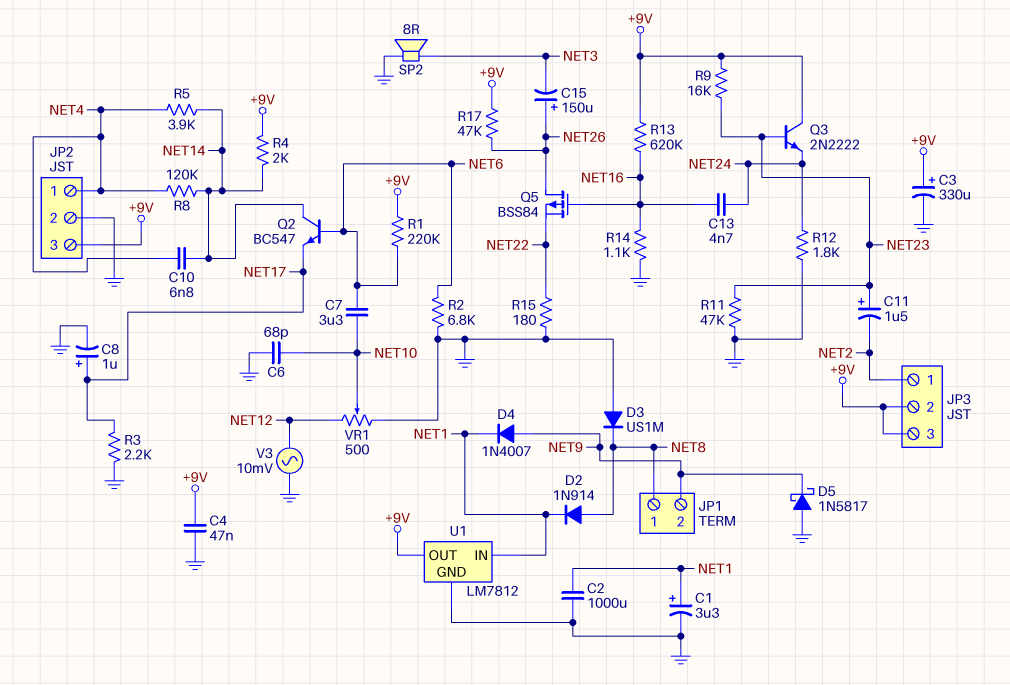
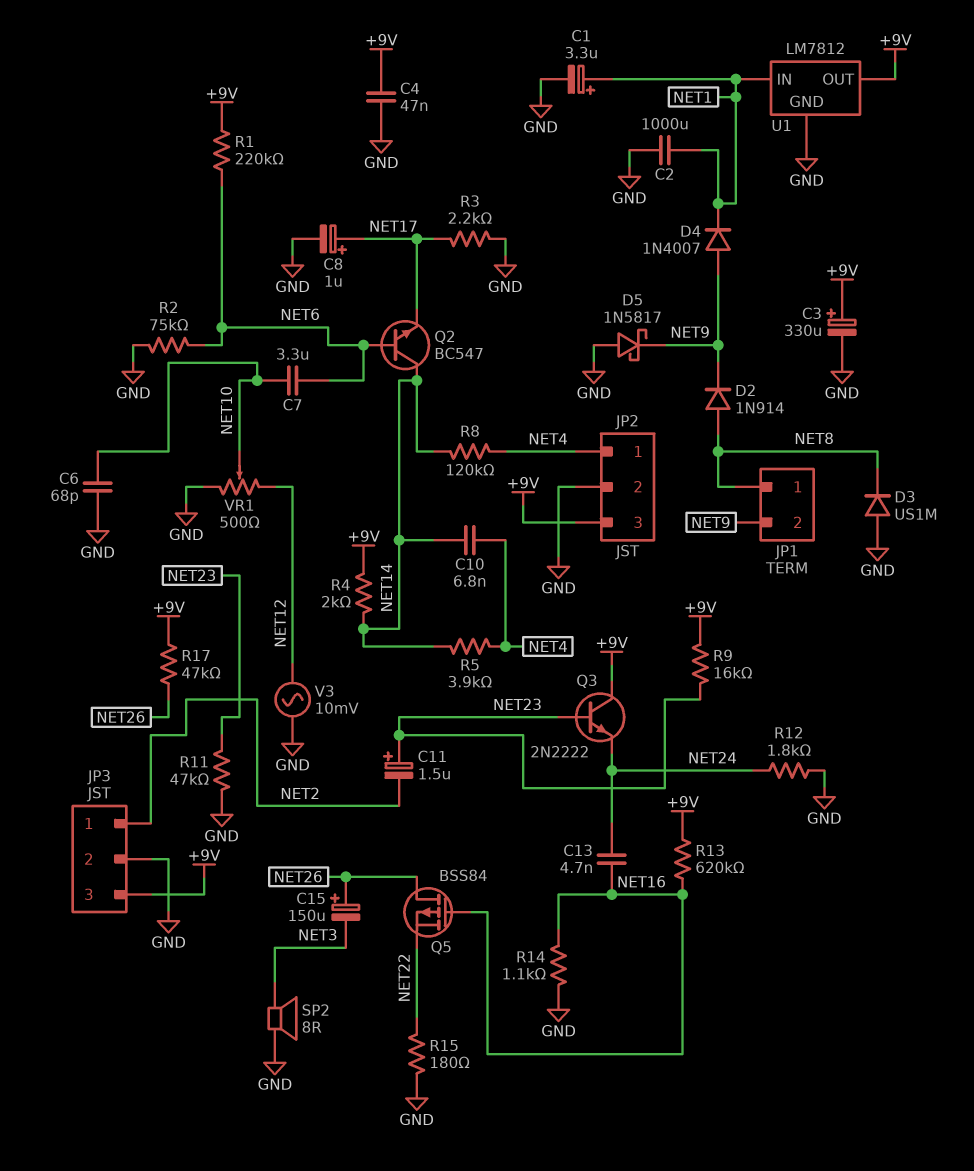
D2: diode 1N914 (A NET8, K NET1) -> diode 1N914 (A NET8, K NET9)
JP3 pin 2: +9V -> GND
R2: 6.8k (GND, NET6) -> 75k (GND, NET6)

